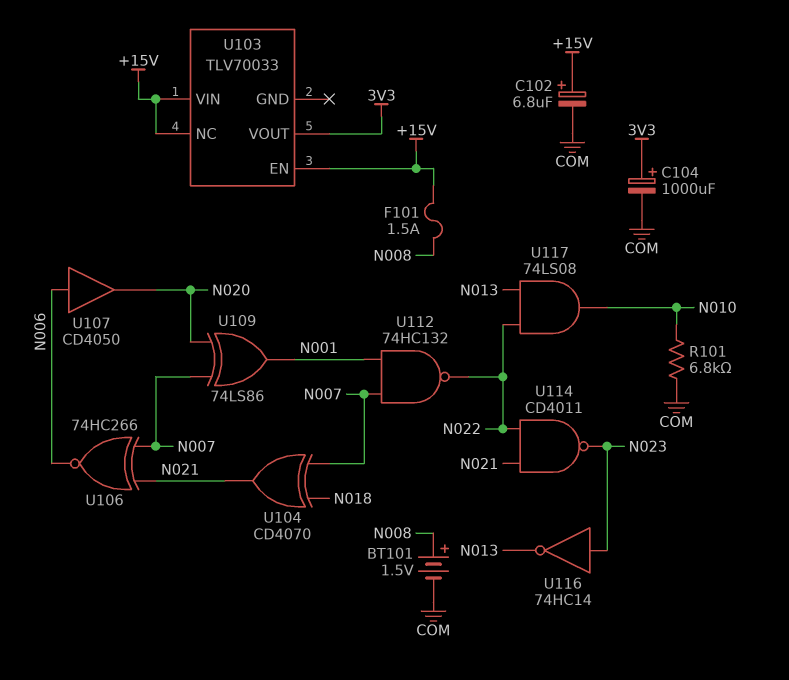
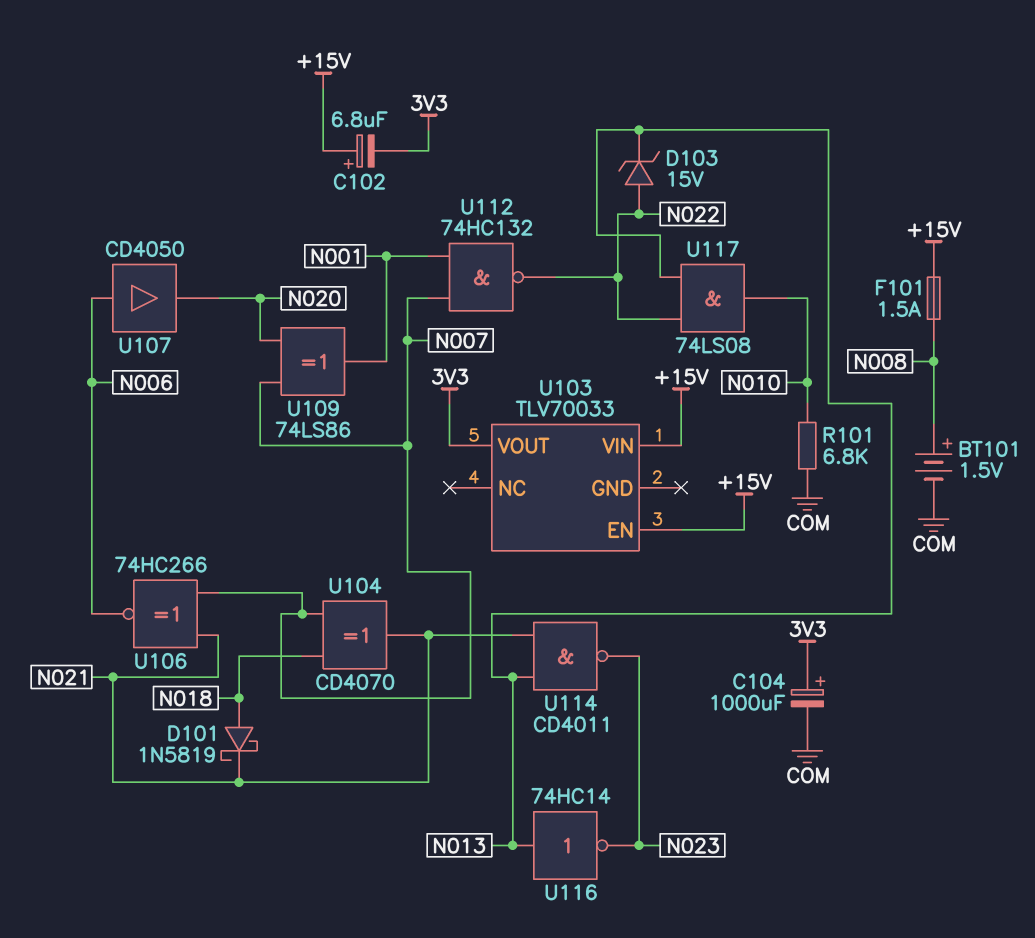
C102: 6.8uF (plus +15V, minus COM) -> 6.8uF (plus +15V, minus 3V3)
D101: none -> schottky 1N5819 (A N018, K N021)
D103: none -> zener 15V (A N022, K N013)
U103 pin NC: +15V -> none
U114: NAND CD4011 (in N021, in N022, out N023) -> NAND CD4011 (in N013, in N021, out N023)
U116: NOT 74HC14 (in N023, out N013) -> NOT 74HC14 (in N013, out N023)

